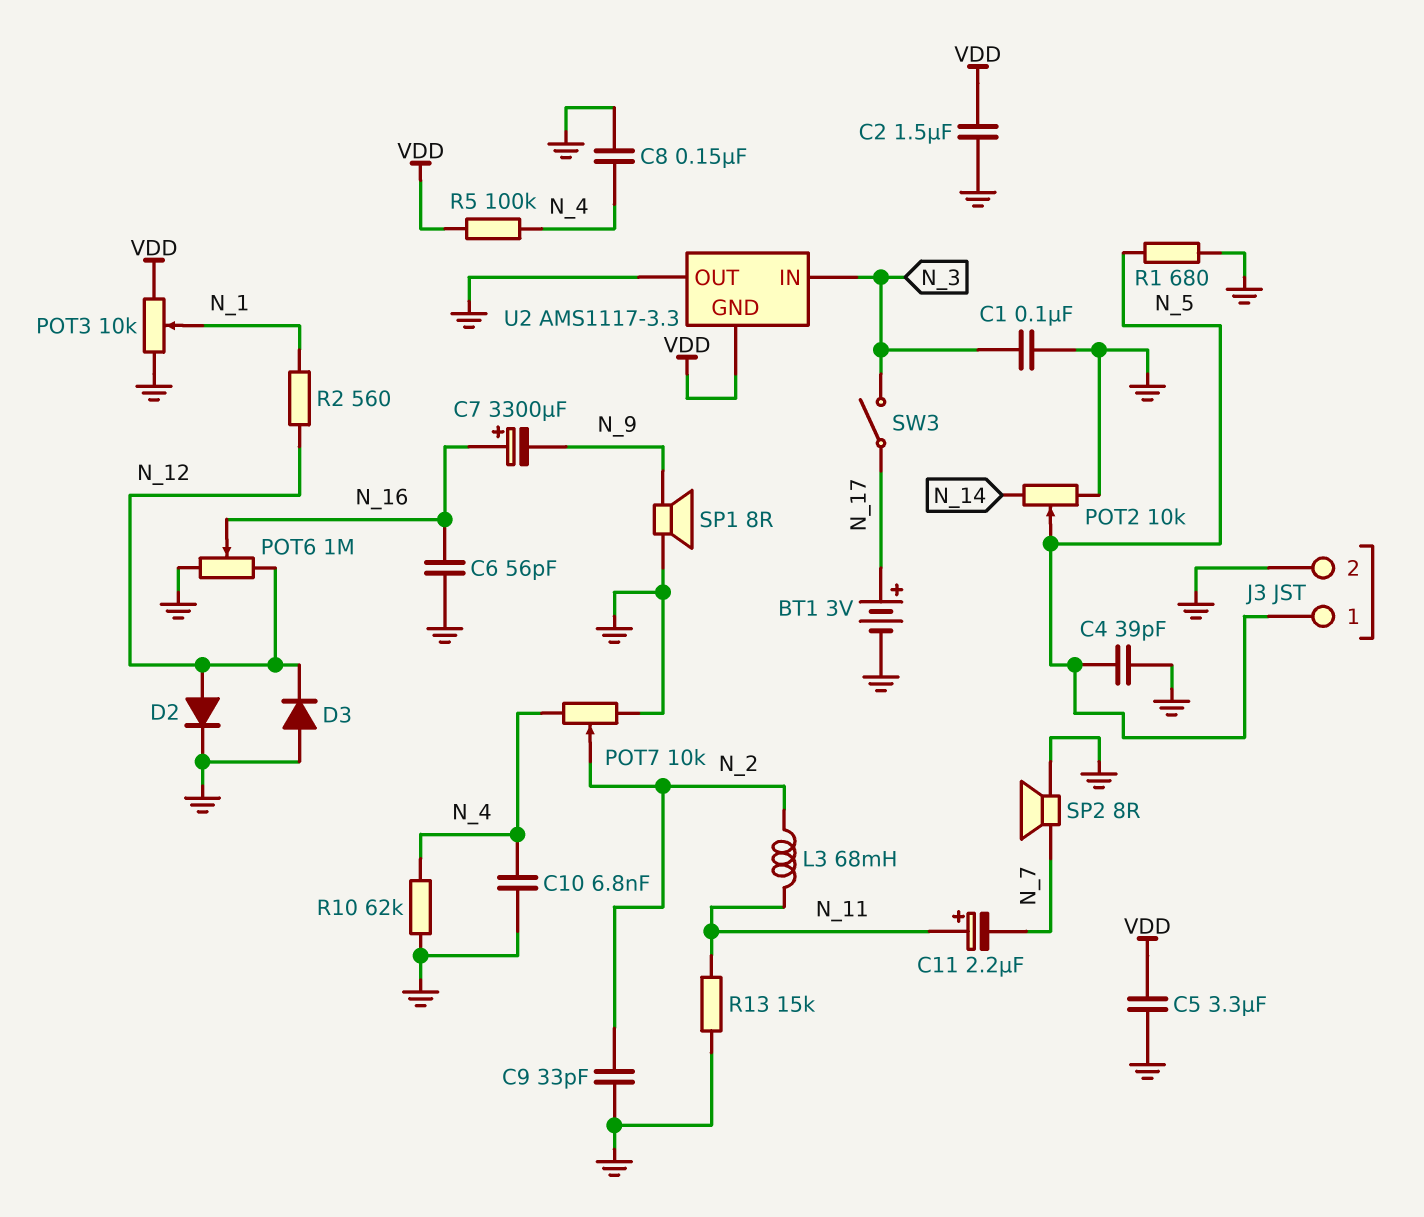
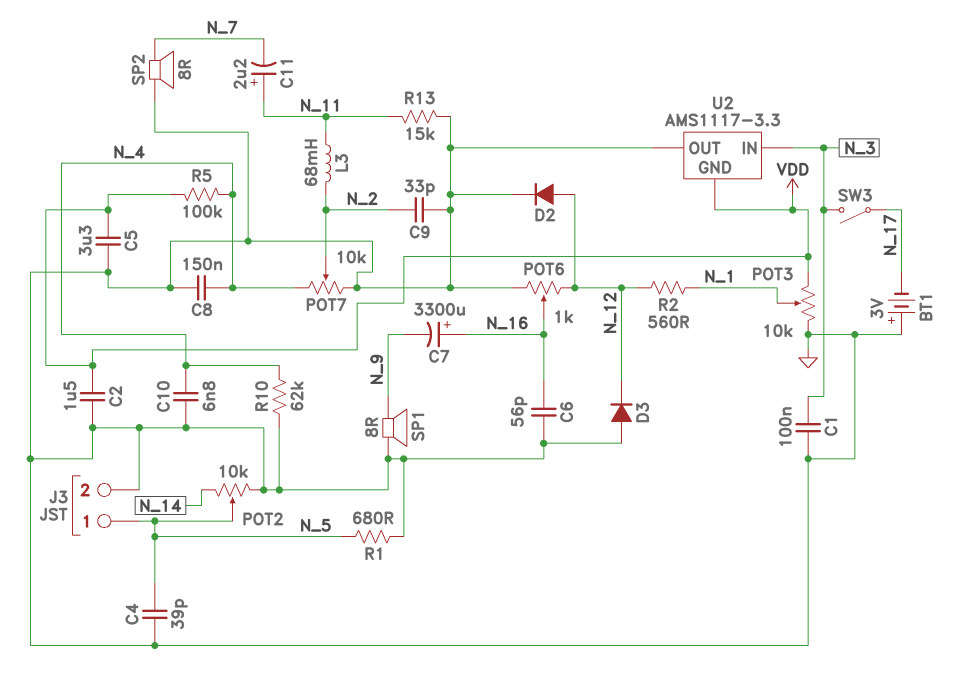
BT1: 3V (plus N_17, minus GND) -> 3V (plus GND, minus N_17)
POT6: 1M (GND, N_12, wiper N_16) -> 1k (GND, N_12, wiper N_16)

